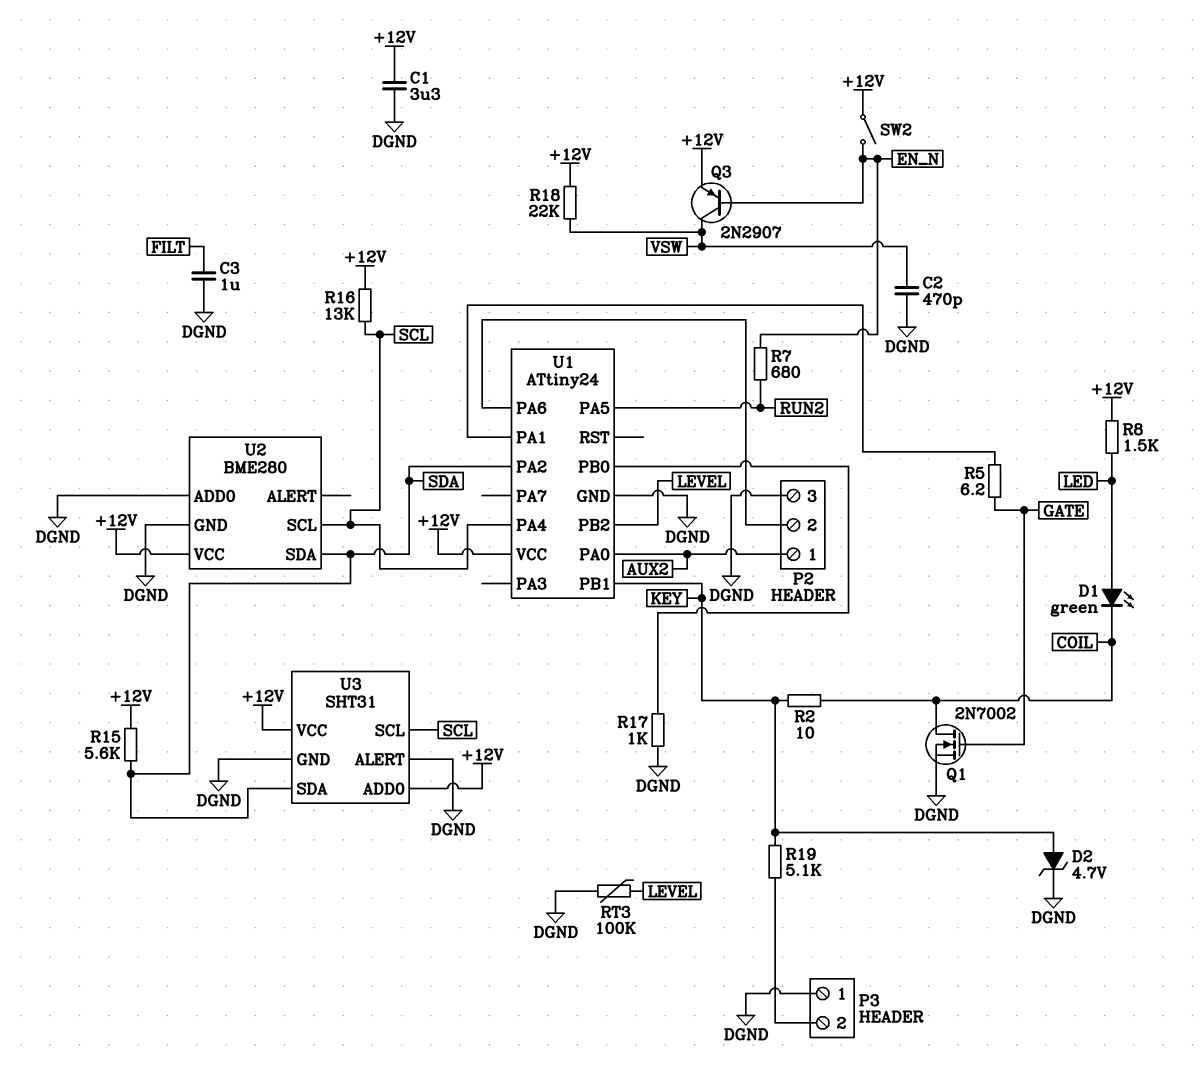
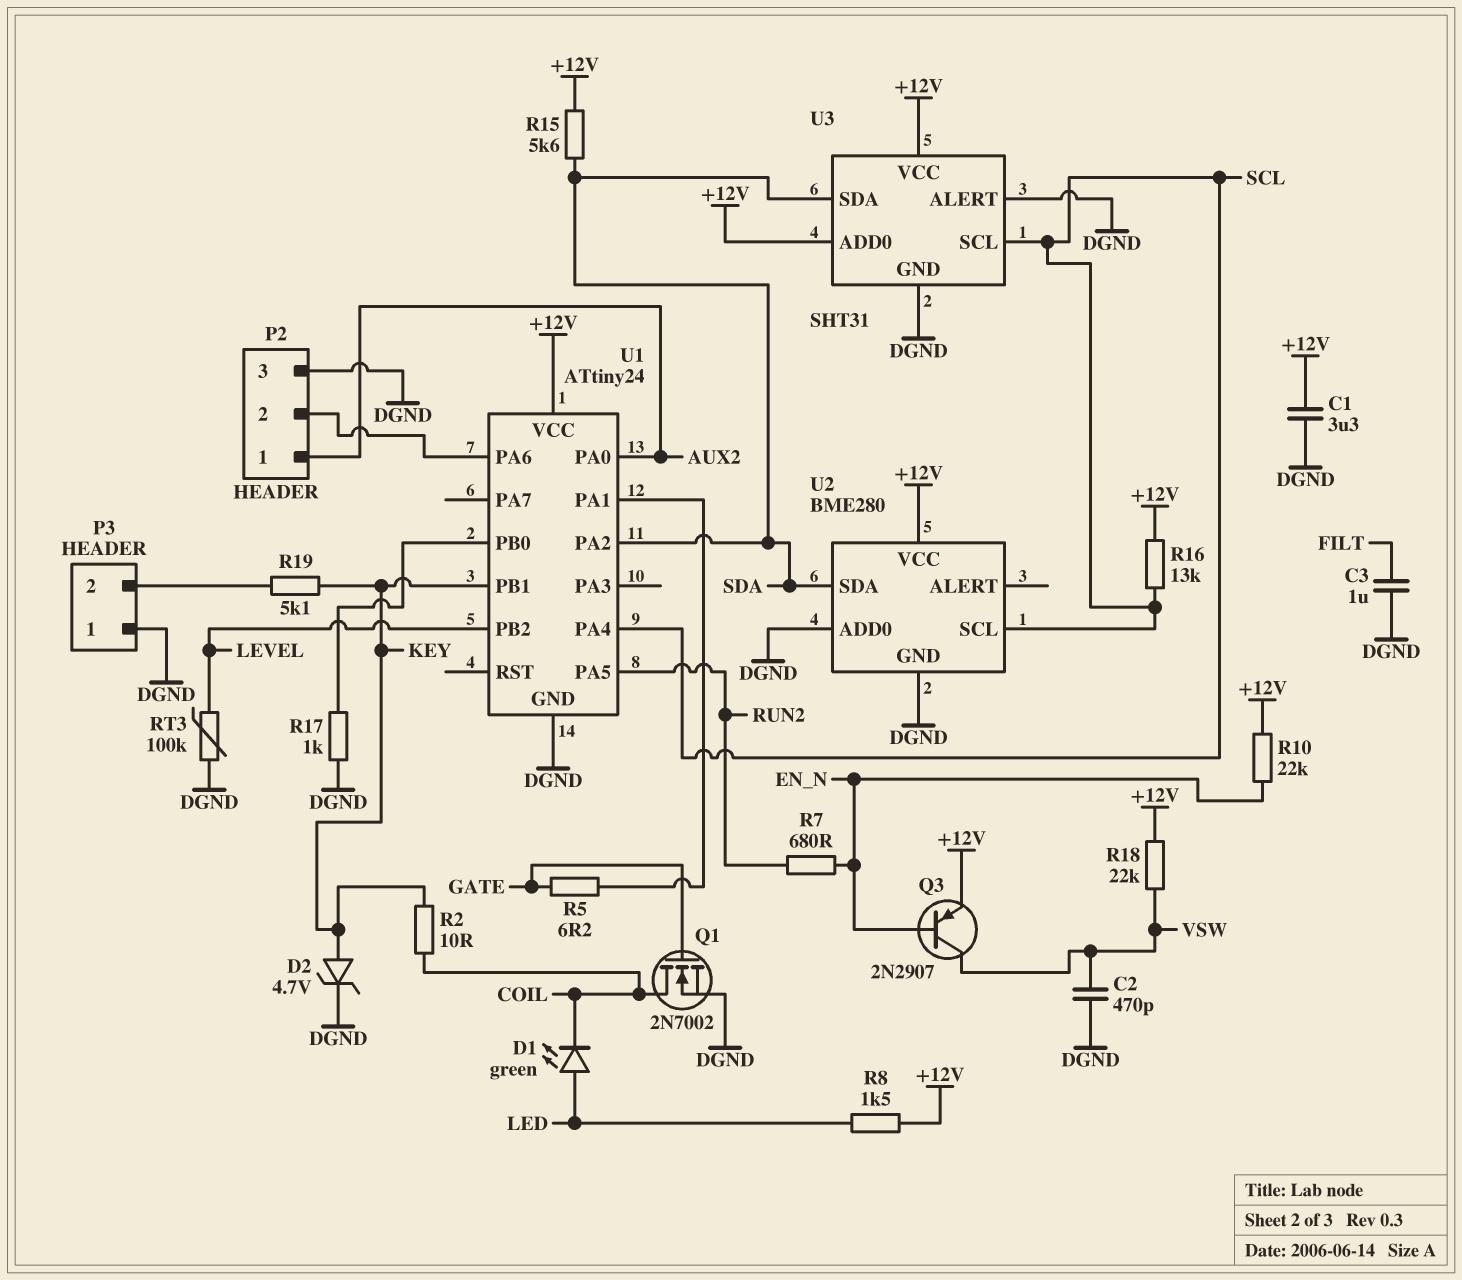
R10: none -> 22k (+12V, EN_N)
SW2: switch (+12V, EN_N) -> none

